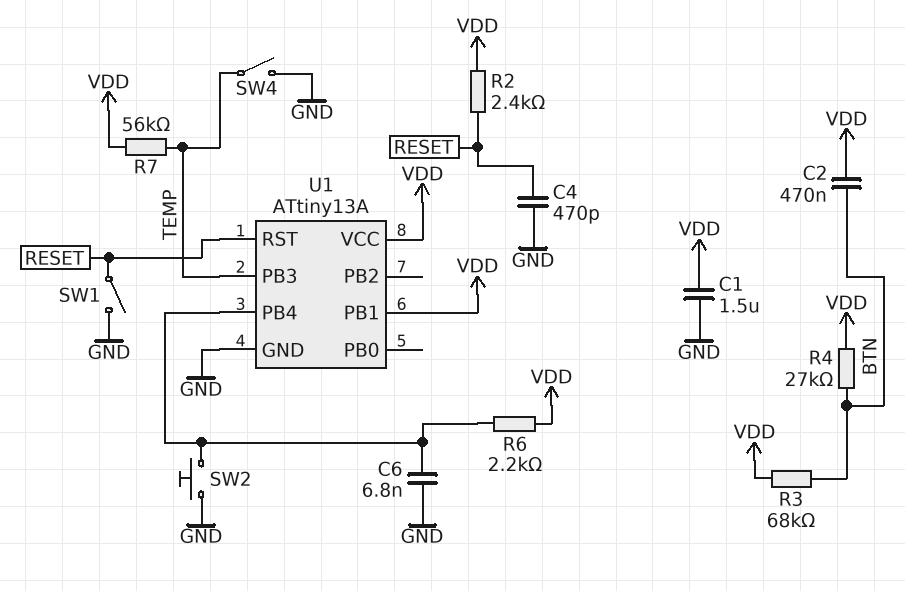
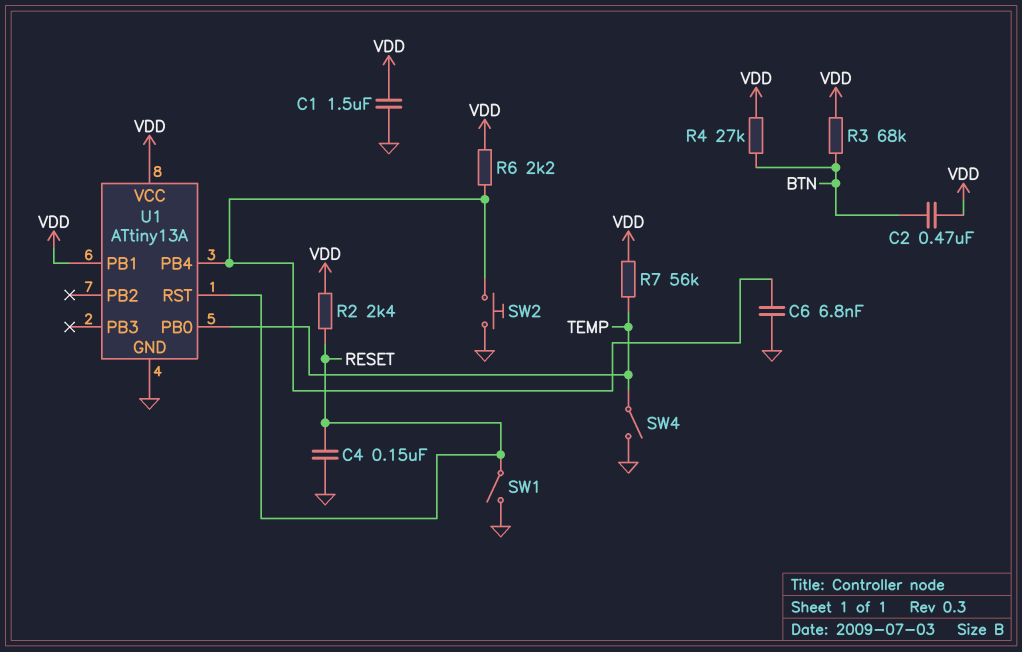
C4: 470pF (GND, RESET) -> 150nF (GND, RESET)
U1 pin PB0: none -> TEMP
U1 pin PB3: TEMP -> none

